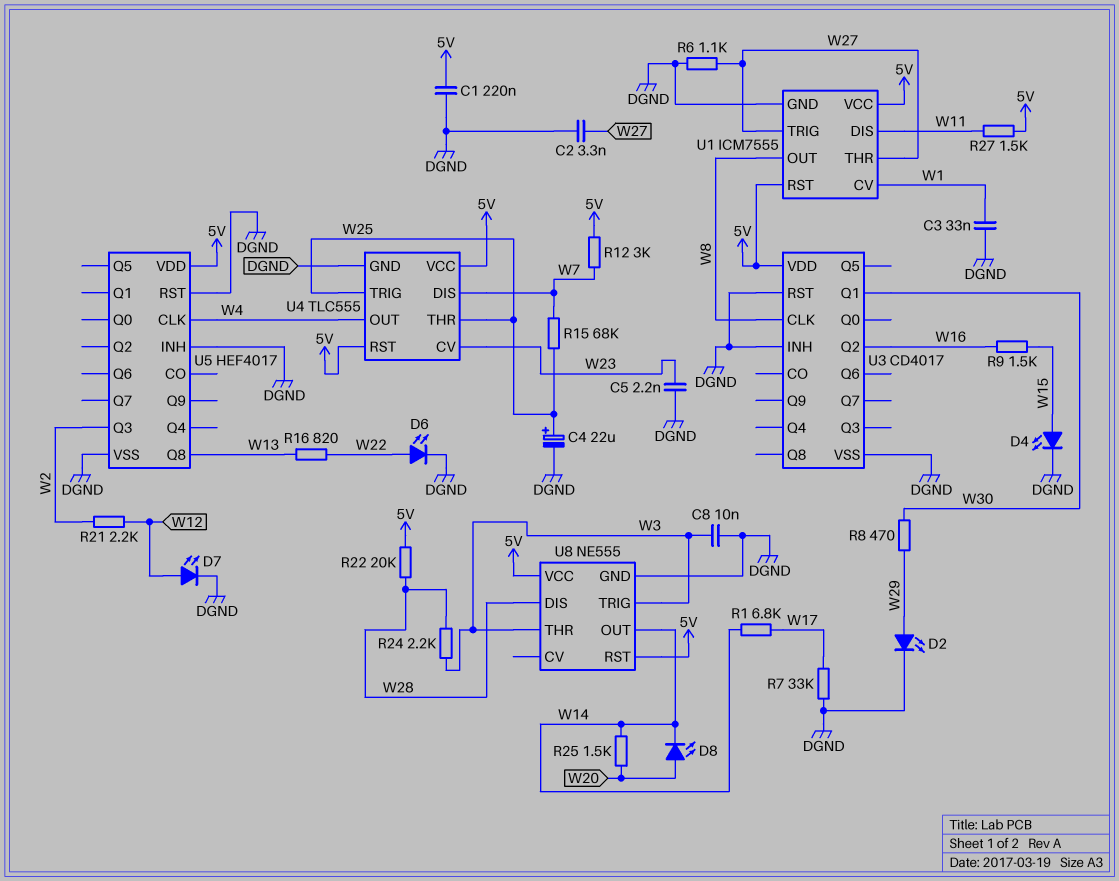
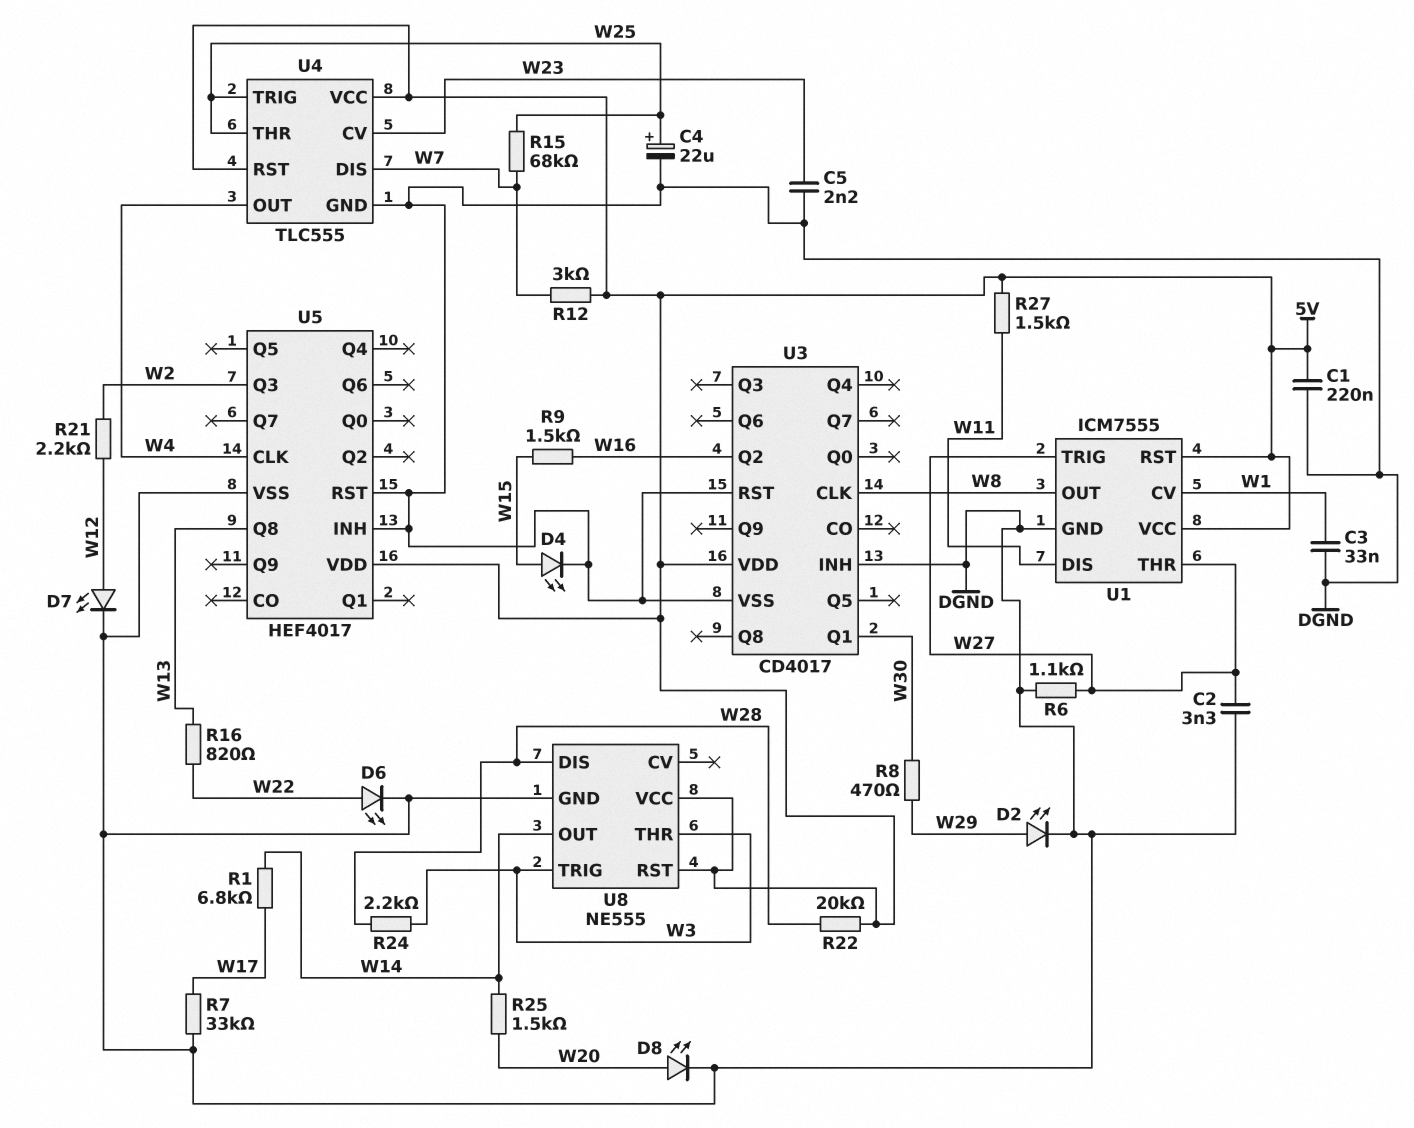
C8: 10nF (DGND, W3) -> none
D8: LED (A W20, K W14) -> LED (A W20, K DGND)

